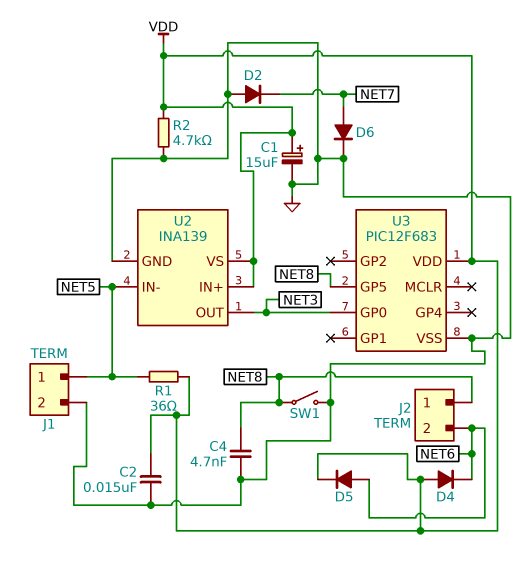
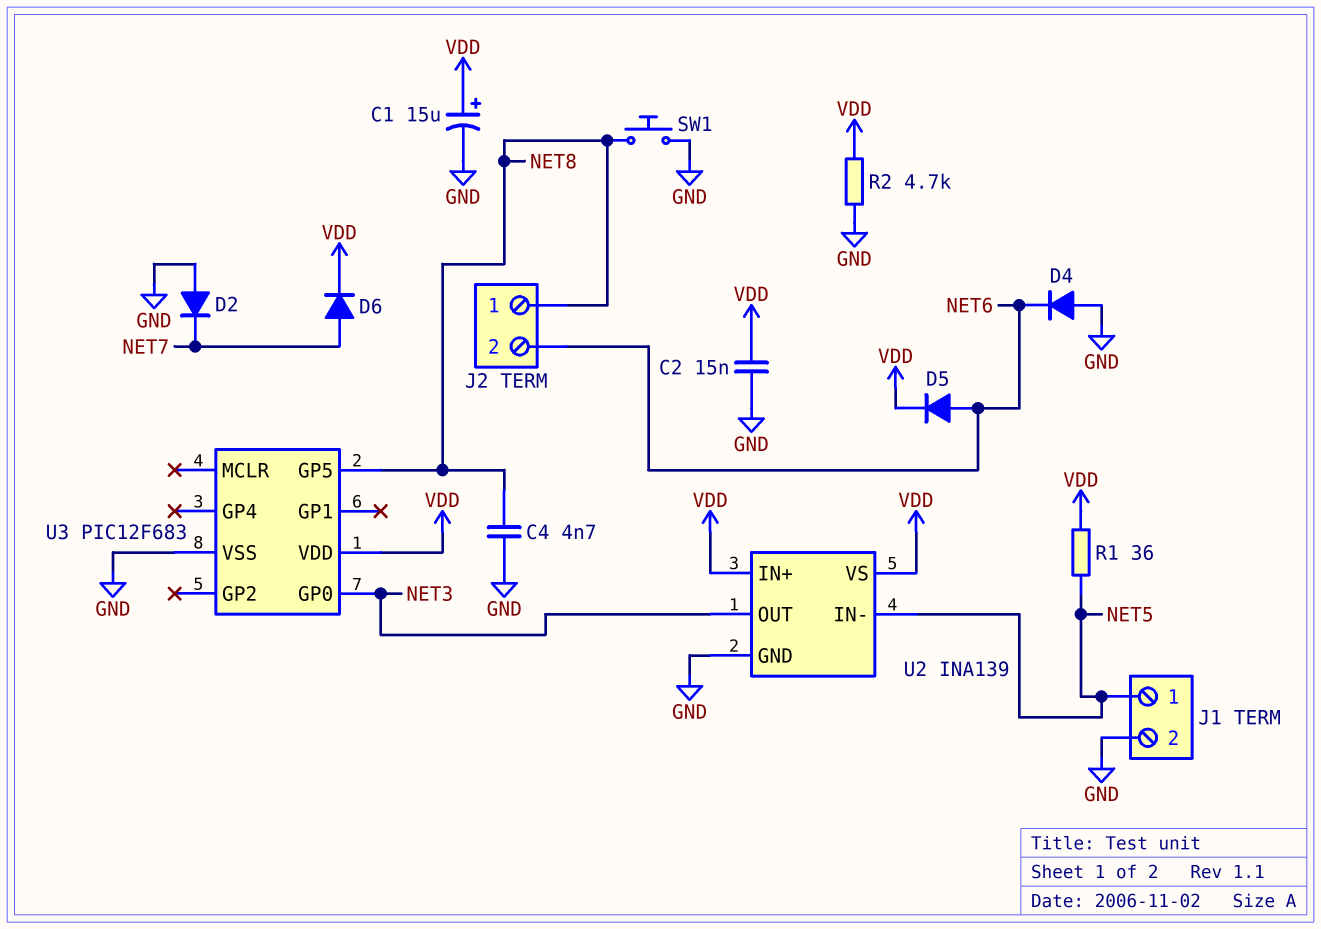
D4: diode (A VDD, K NET6) -> diode (A GND, K NET6)
D6: diode (A NET7, K GND) -> diode (A NET7, K VDD)
SW1: switch (GND, NET8) -> button (GND, NET8)

